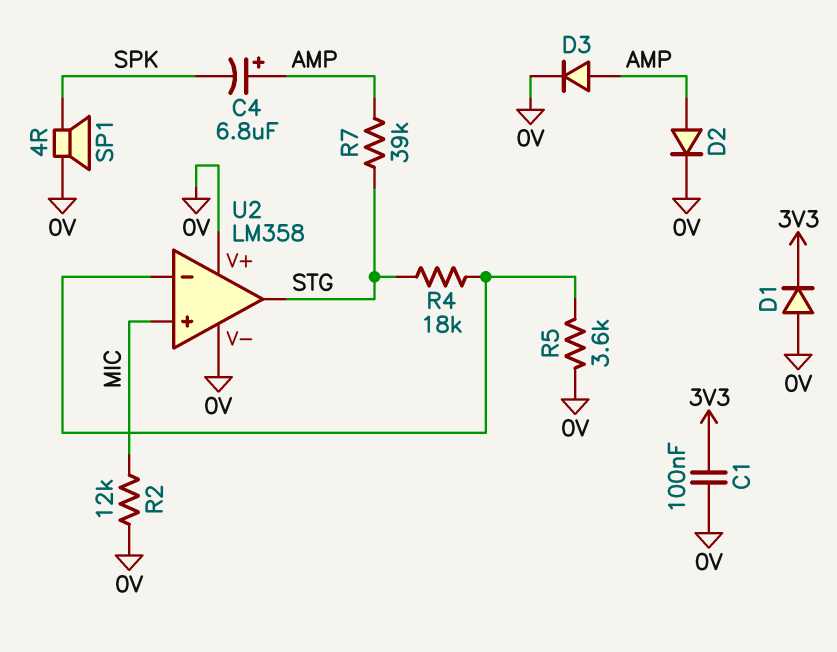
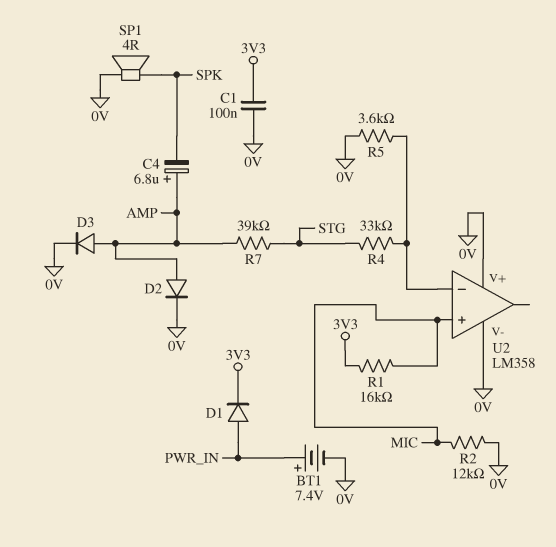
BT1: none -> 7.4V (plus PWR_IN, minus 0V)
D1: diode (A 0V, K 3V3) -> diode (A PWR_IN, K 3V3)
R1: none -> 16k (3V3, MIC)
R4: 18k (STG, U2/in-) -> 33k (STG, U2/in-)
U2 pin out: STG -> none

